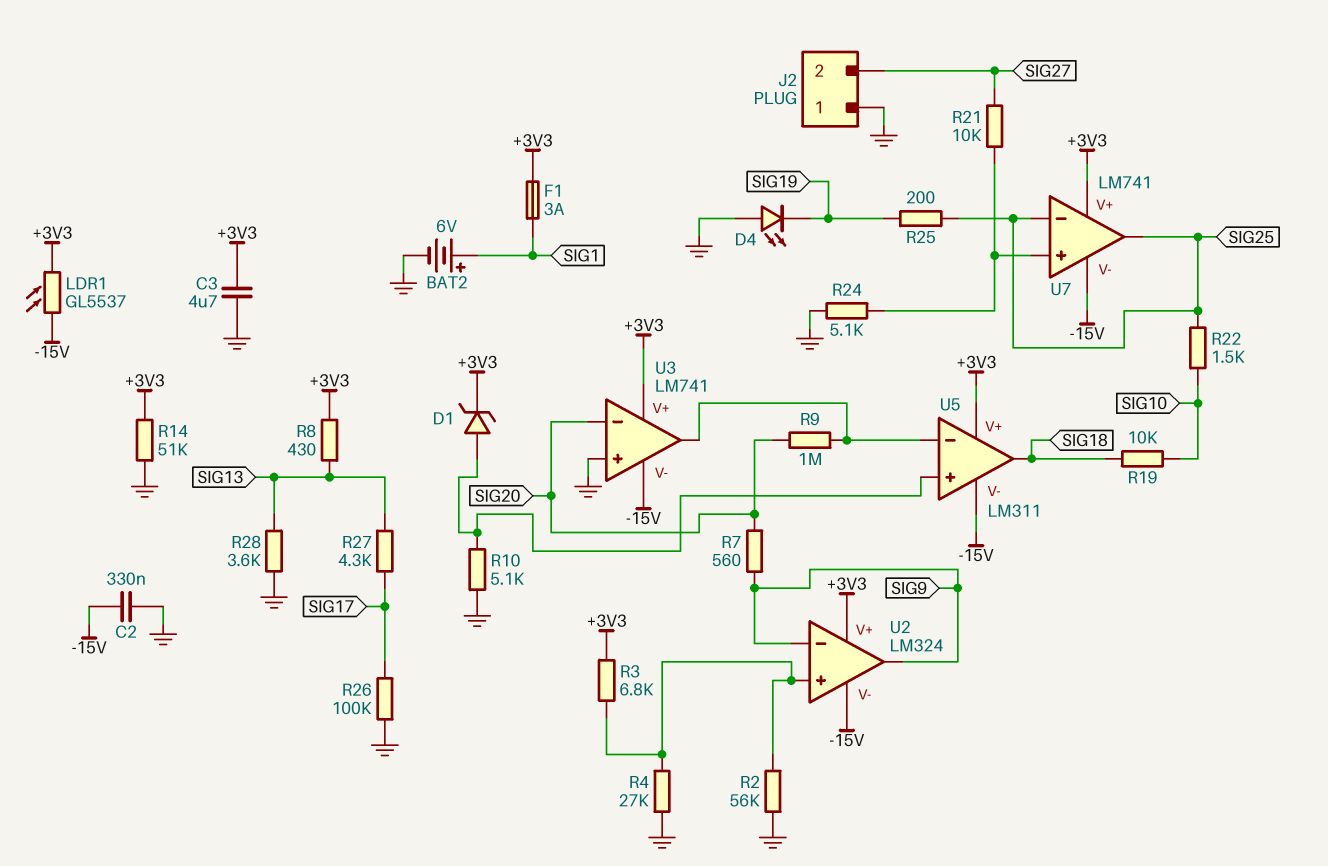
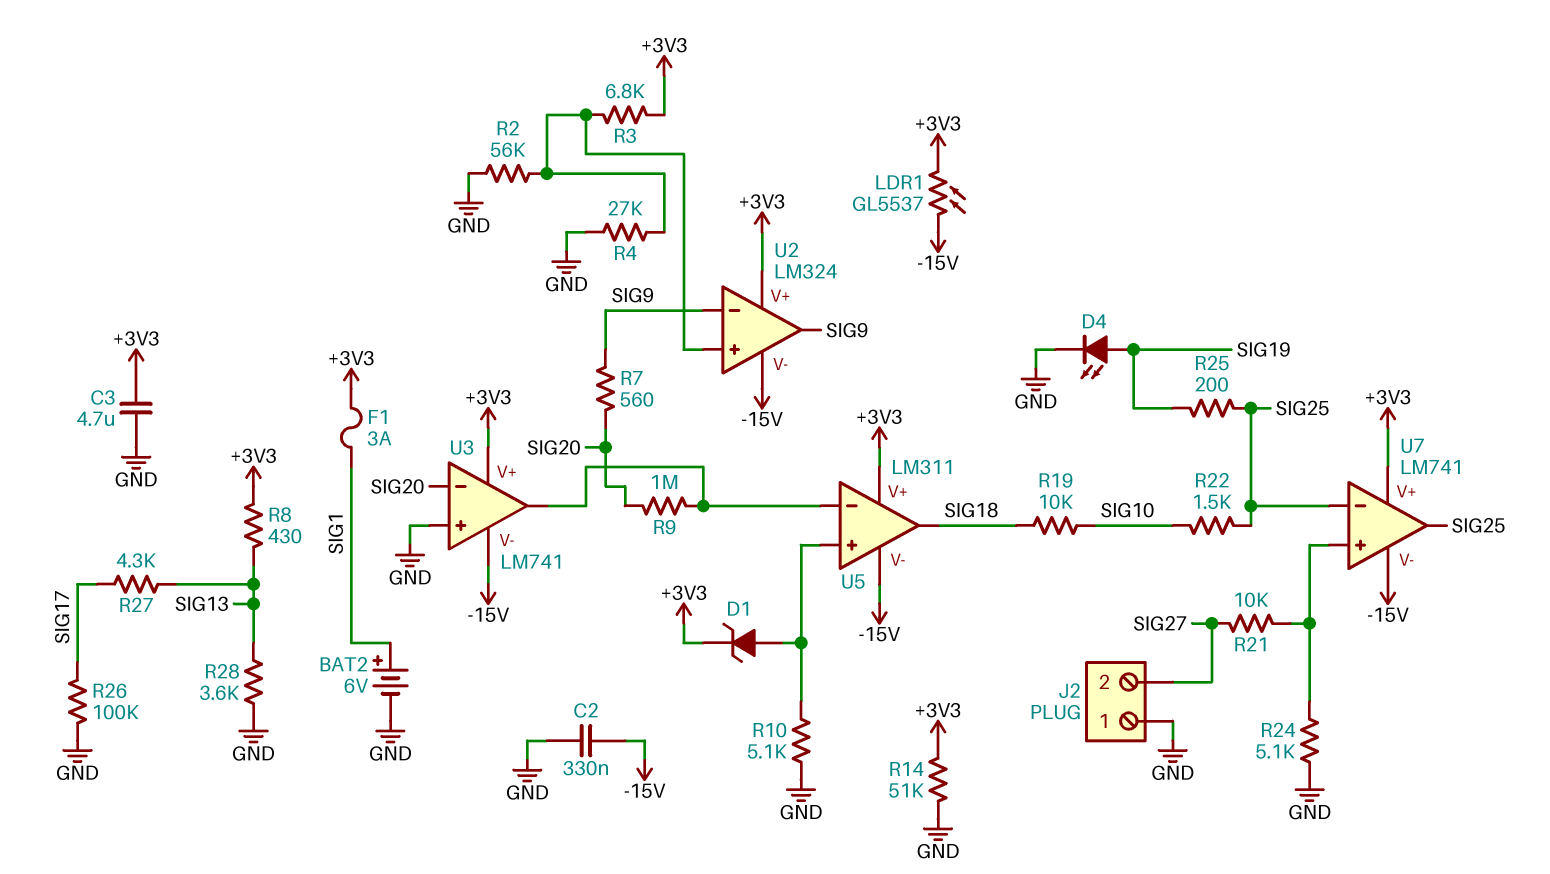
D4: LED (A GND, K SIG19) -> LED (A SIG19, K GND)

